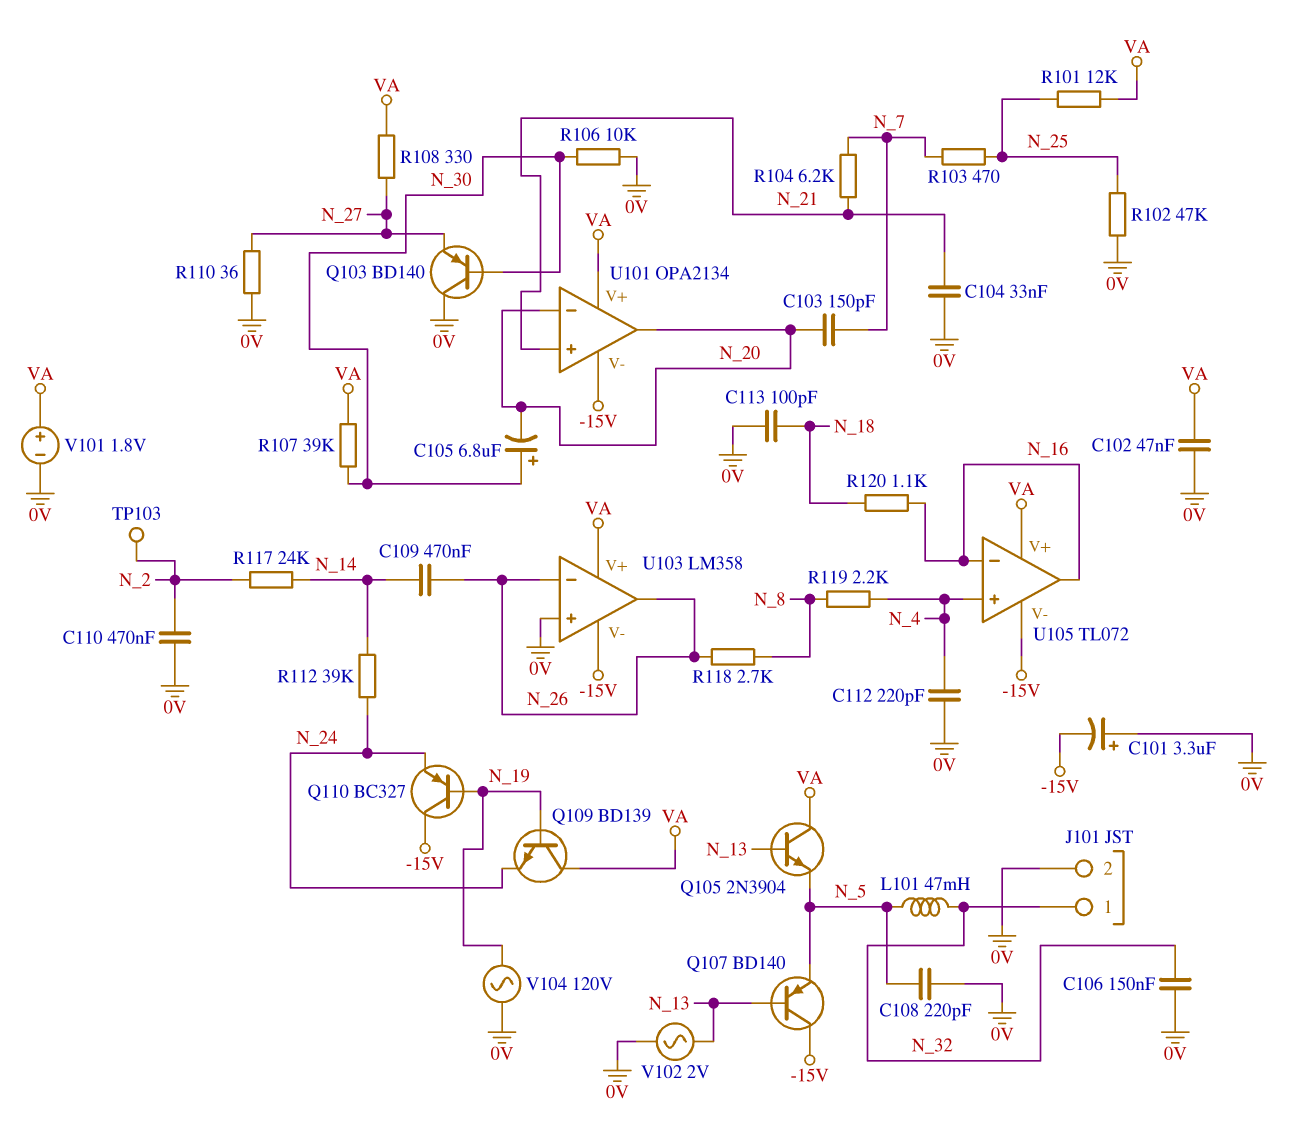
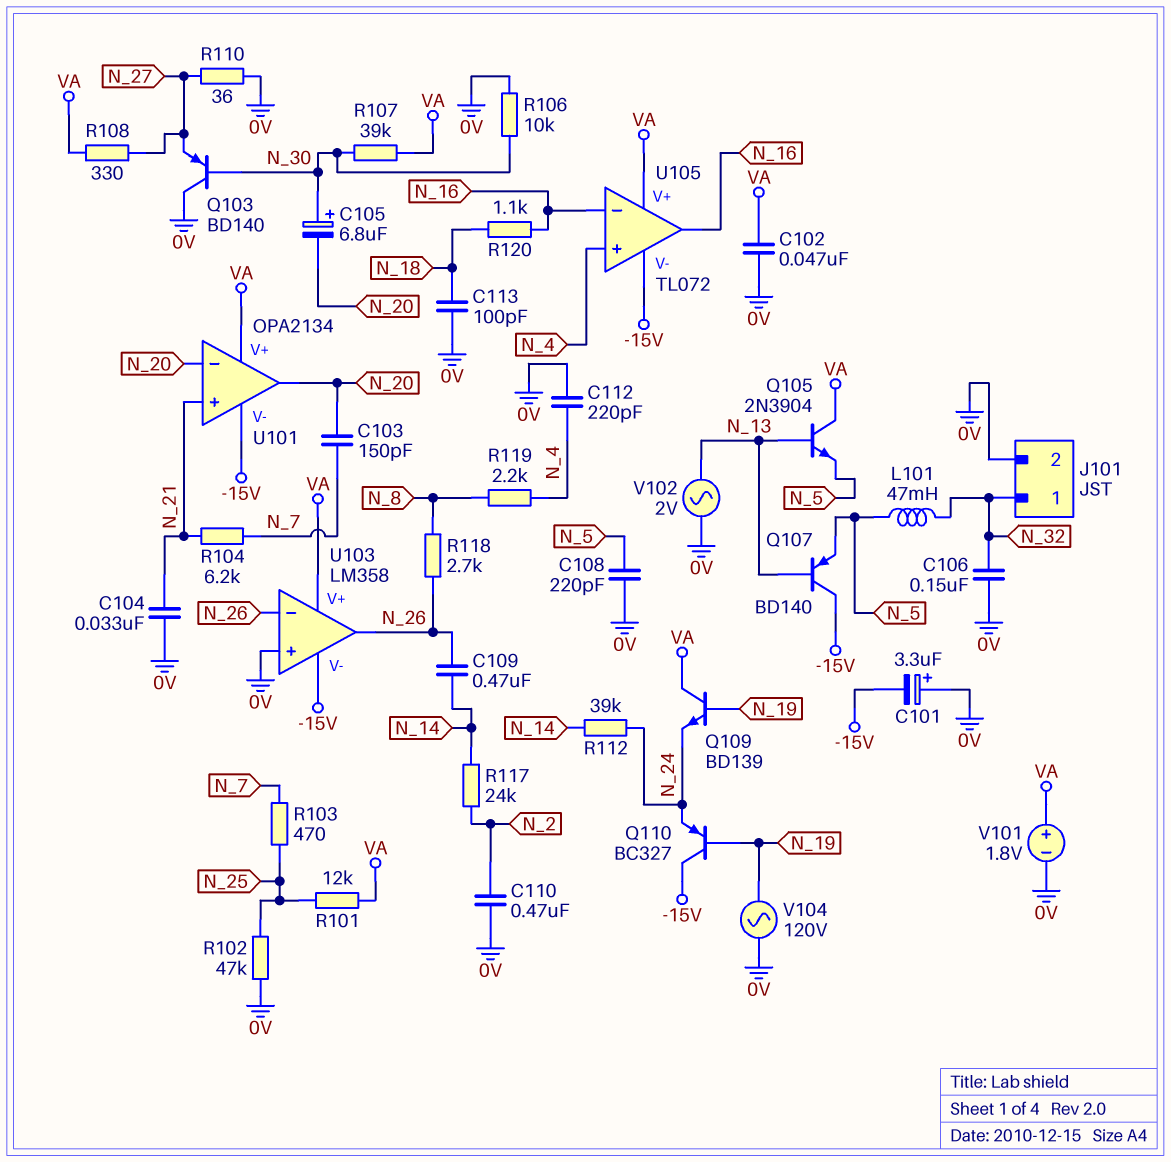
TP103: test point (N_2) -> none

